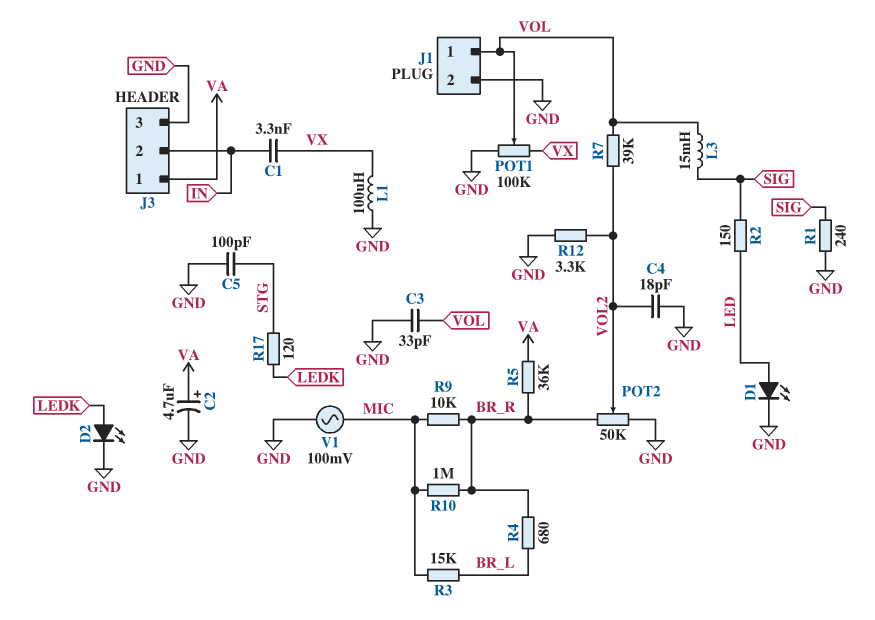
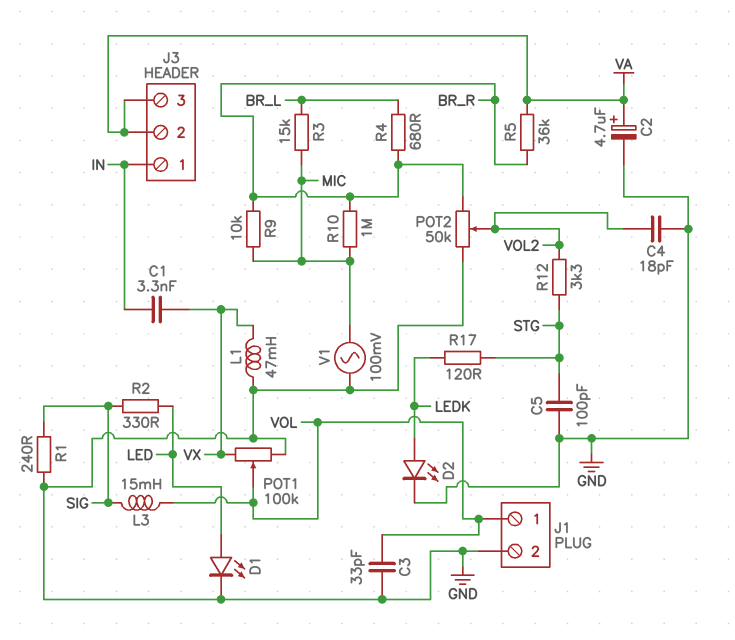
J3 pin 1: VA -> IN
J3 pin 2: IN -> VA
J3 pin 3: GND -> VA
L1: 100uH (GND, VX) -> 47mH (GND, VX)
R2: 150 (LED, SIG) -> 330 (LED, SIG)
R7: 39k (VOL, VOL2) -> none
R12: 3.3k (GND, VOL2) -> 3.3k (STG, VOL2)

